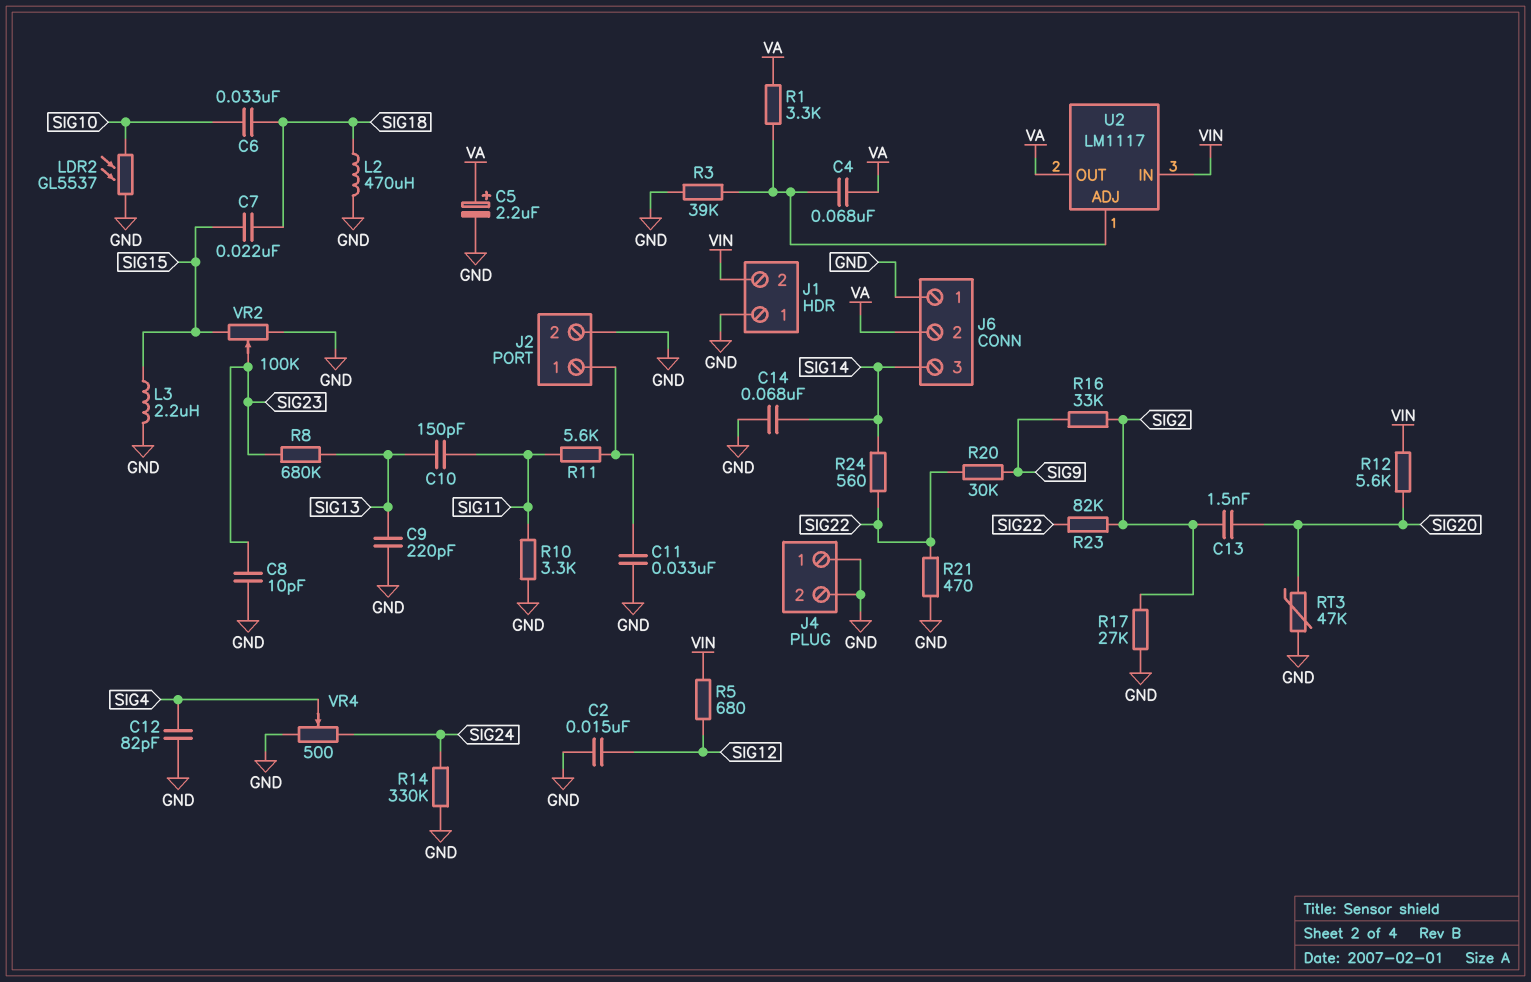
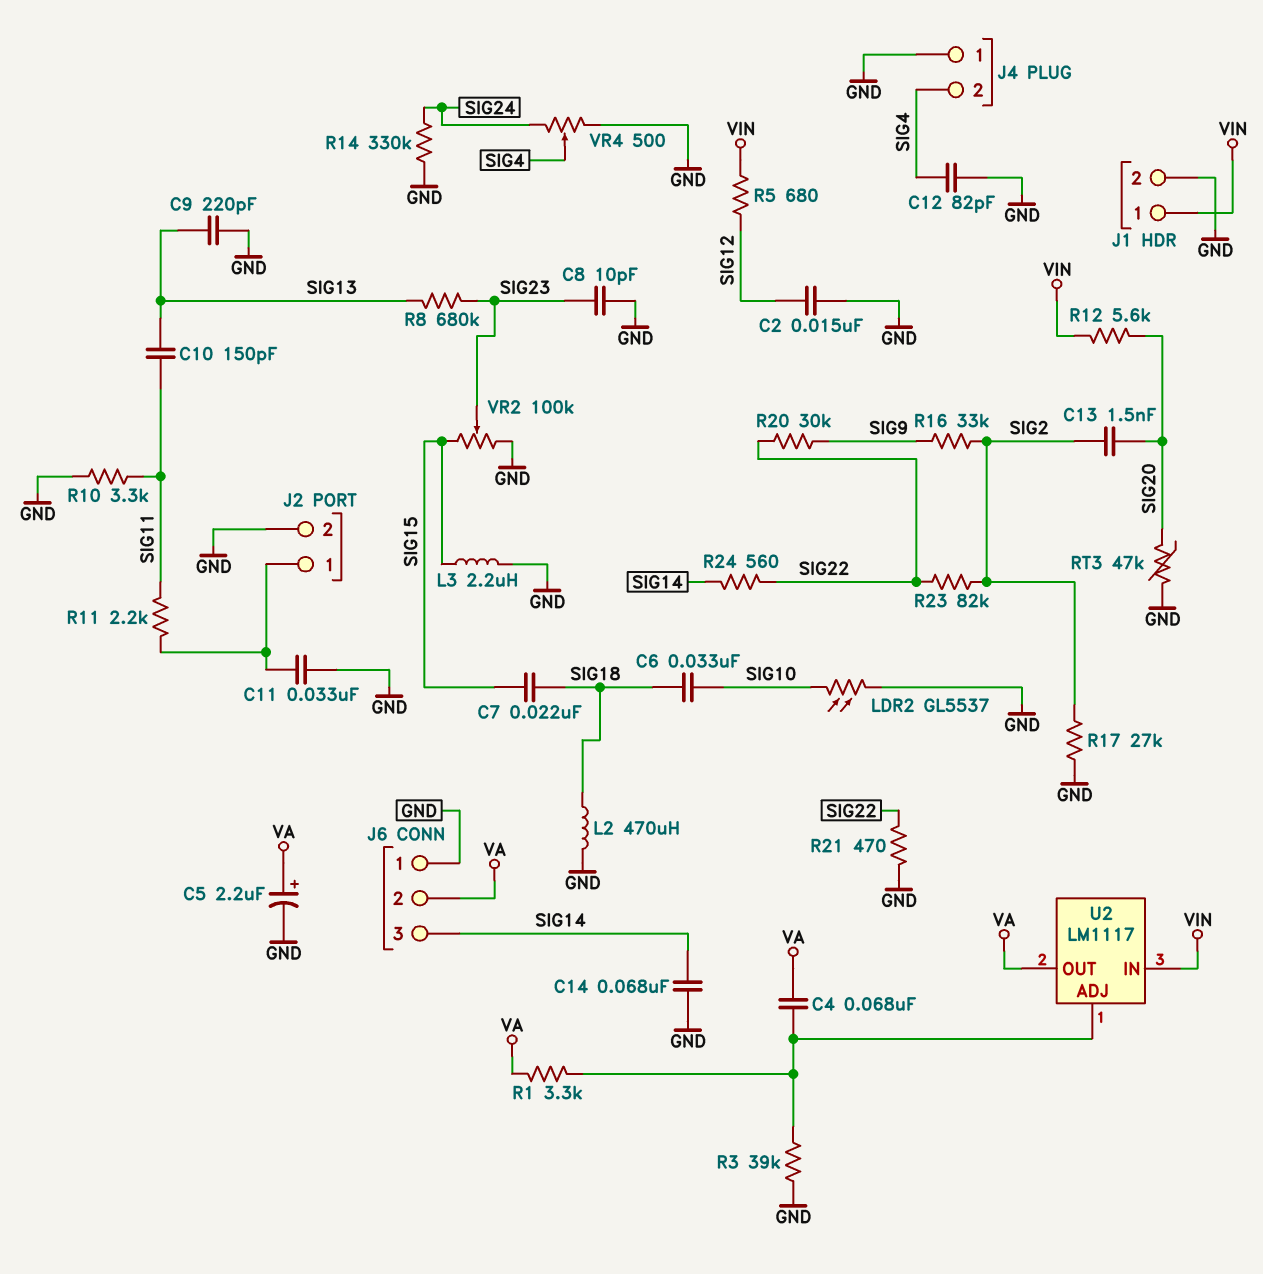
J1 pin 1: GND -> VIN
J1 pin 2: VIN -> GND
J4 pin 2: GND -> SIG4
R11: 5.6k (J2/1, SIG11) -> 2.2k (J2/1, SIG11)

